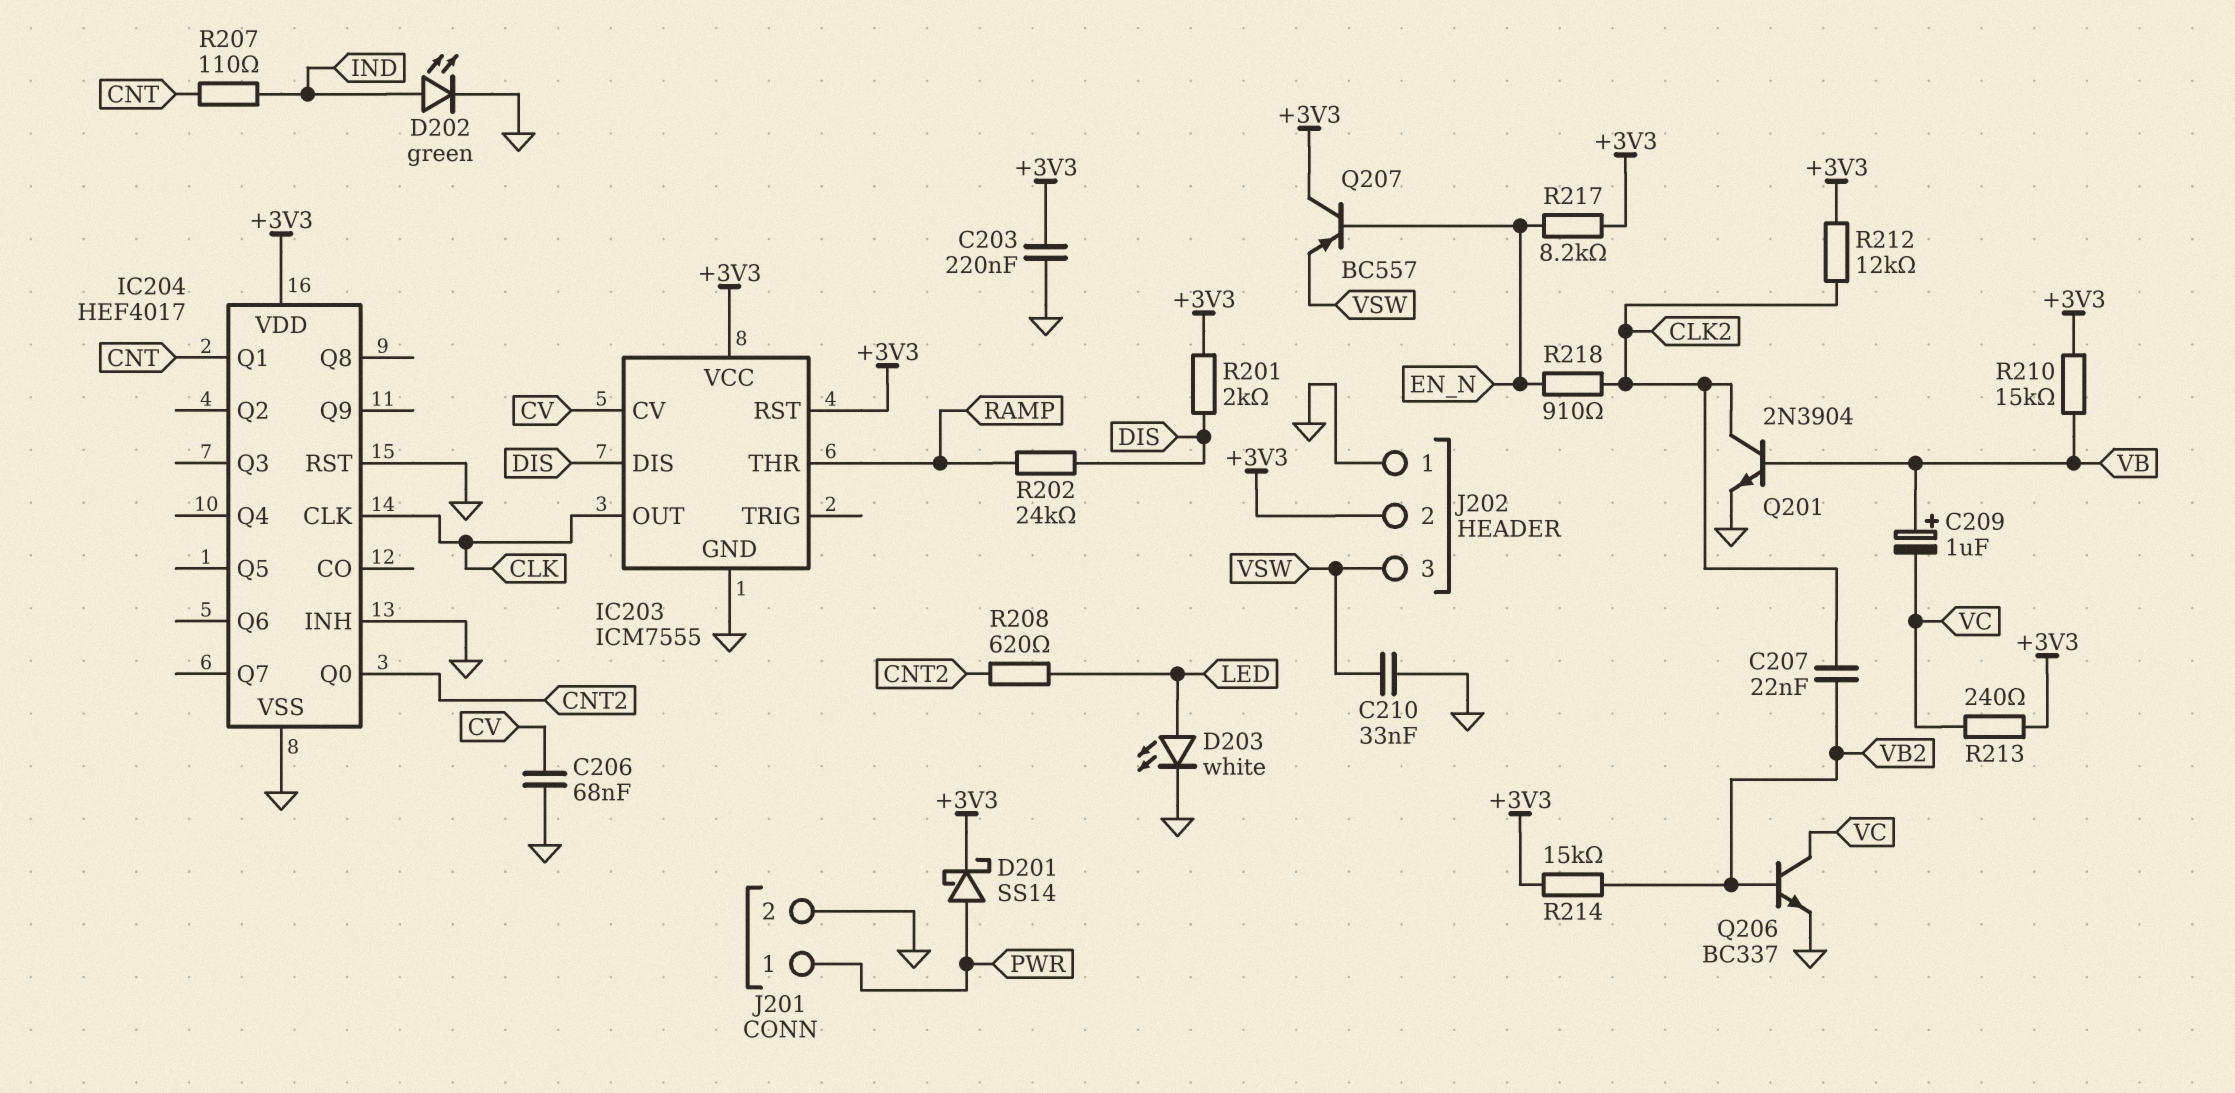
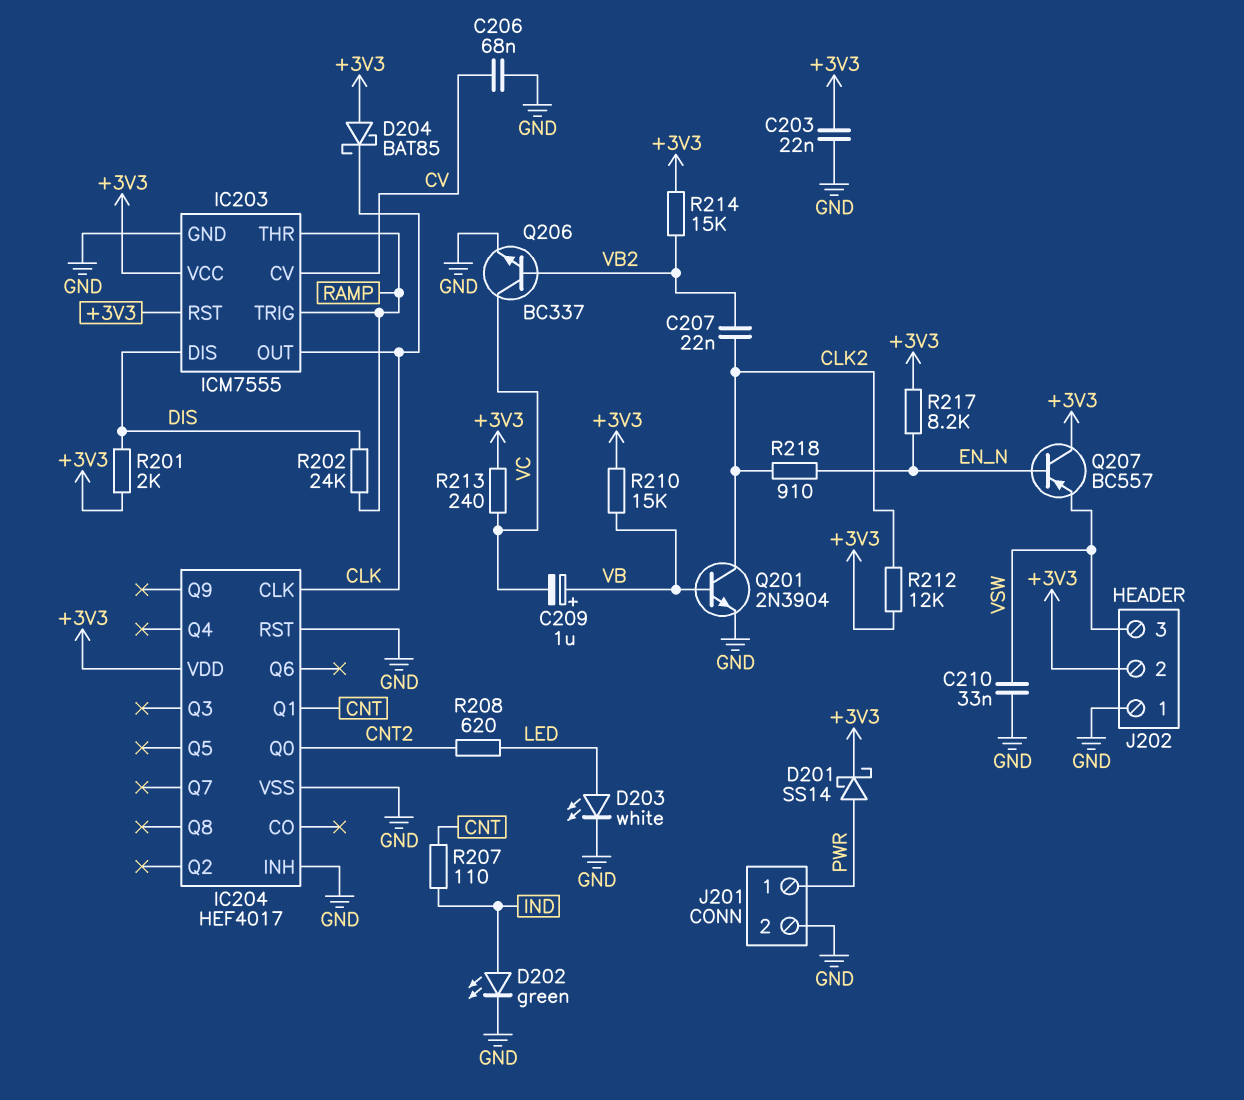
C203: 220nF (+3V3, GND) -> 22nF (+3V3, GND)
D204: none -> schottky BAT85 (A +3V3, K CLK)
IC203 pin TRIG: none -> RAMP

